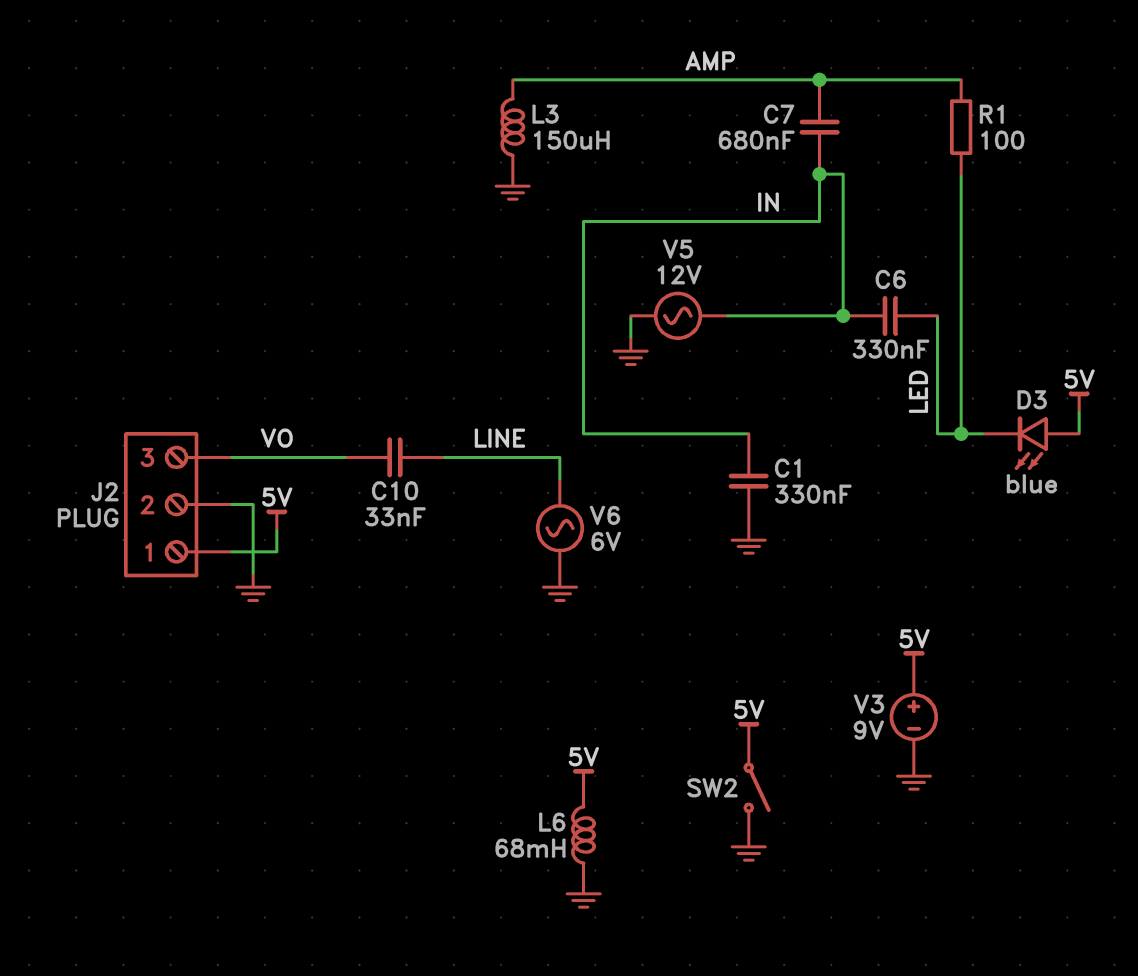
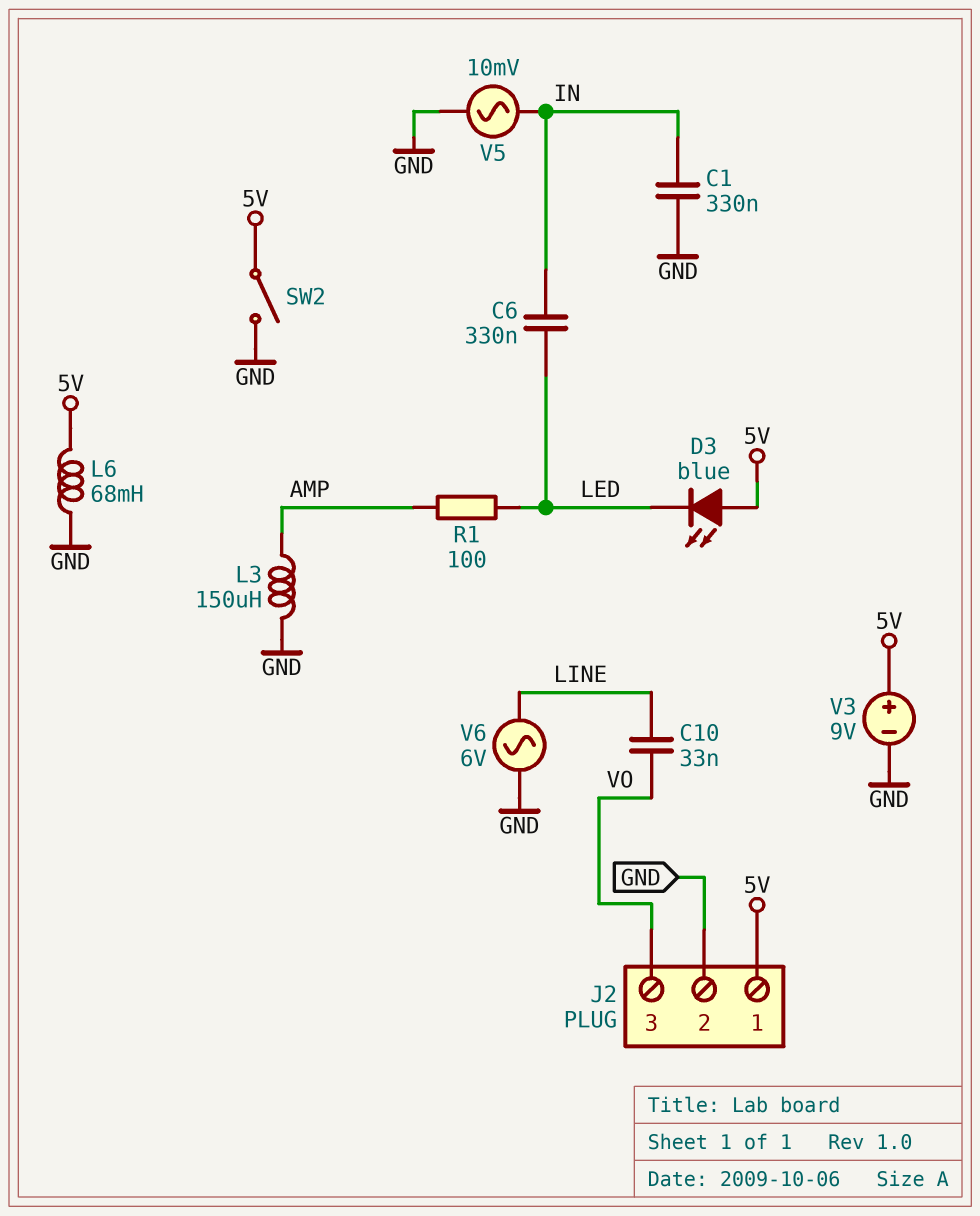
C7: 680nF (AMP, IN) -> none
V5: AC 12V (GND, IN) -> AC 10mV (GND, IN)

